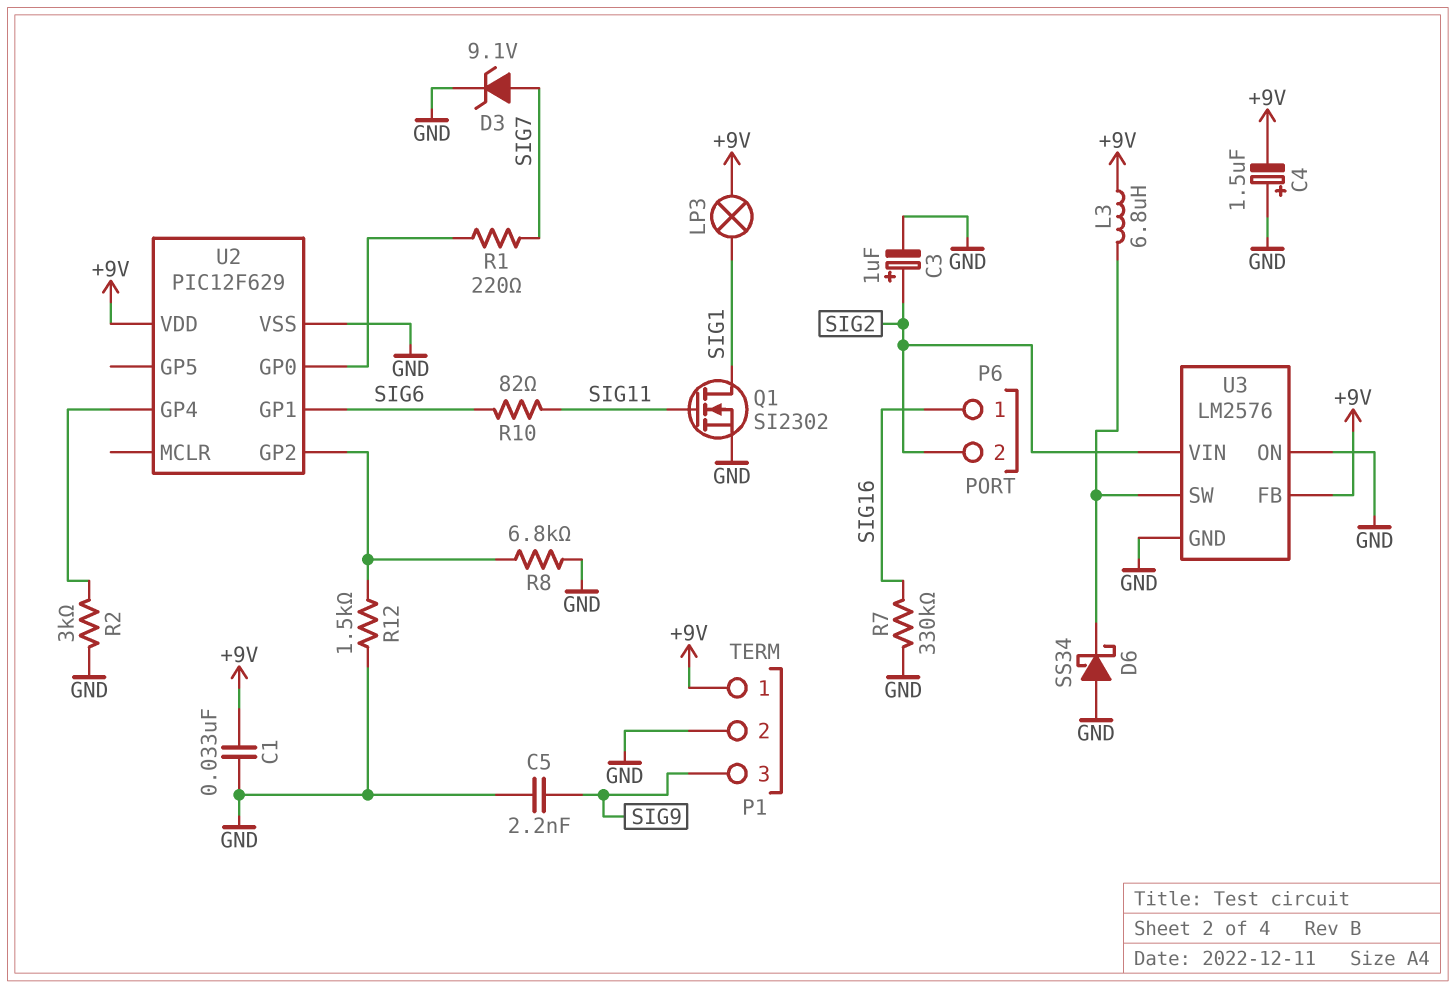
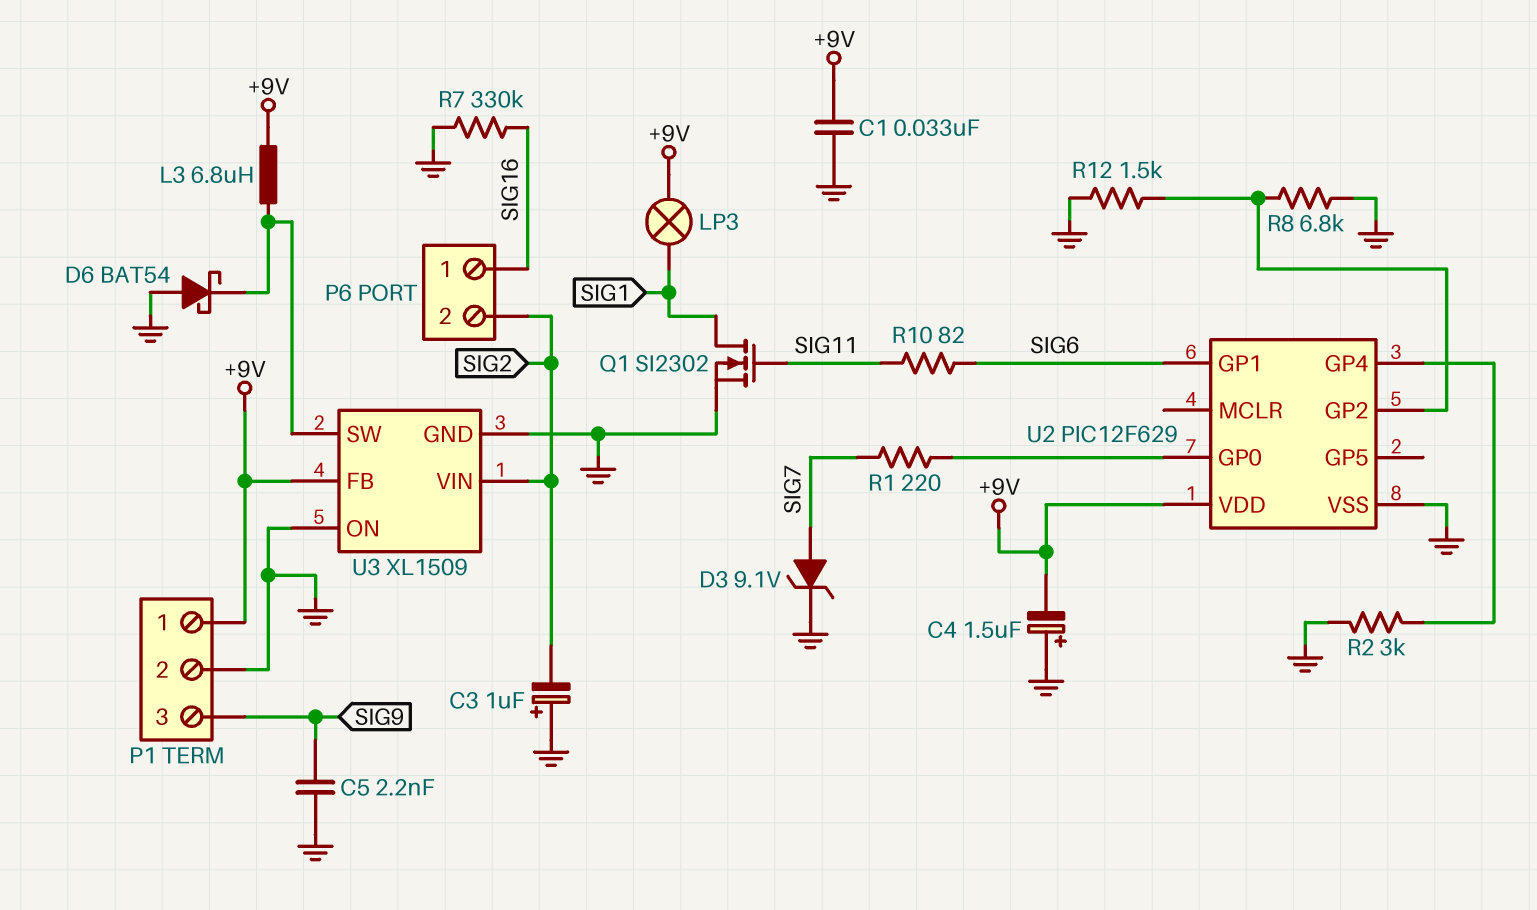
C3: 1uF (plus SIG2, minus GND) -> 1uF (plus GND, minus SIG2)
D6: schottky SS34 (A GND, K U3/SW) -> schottky BAT54 (A GND, K U3/SW)
U3: LM2576 -> XL1509

